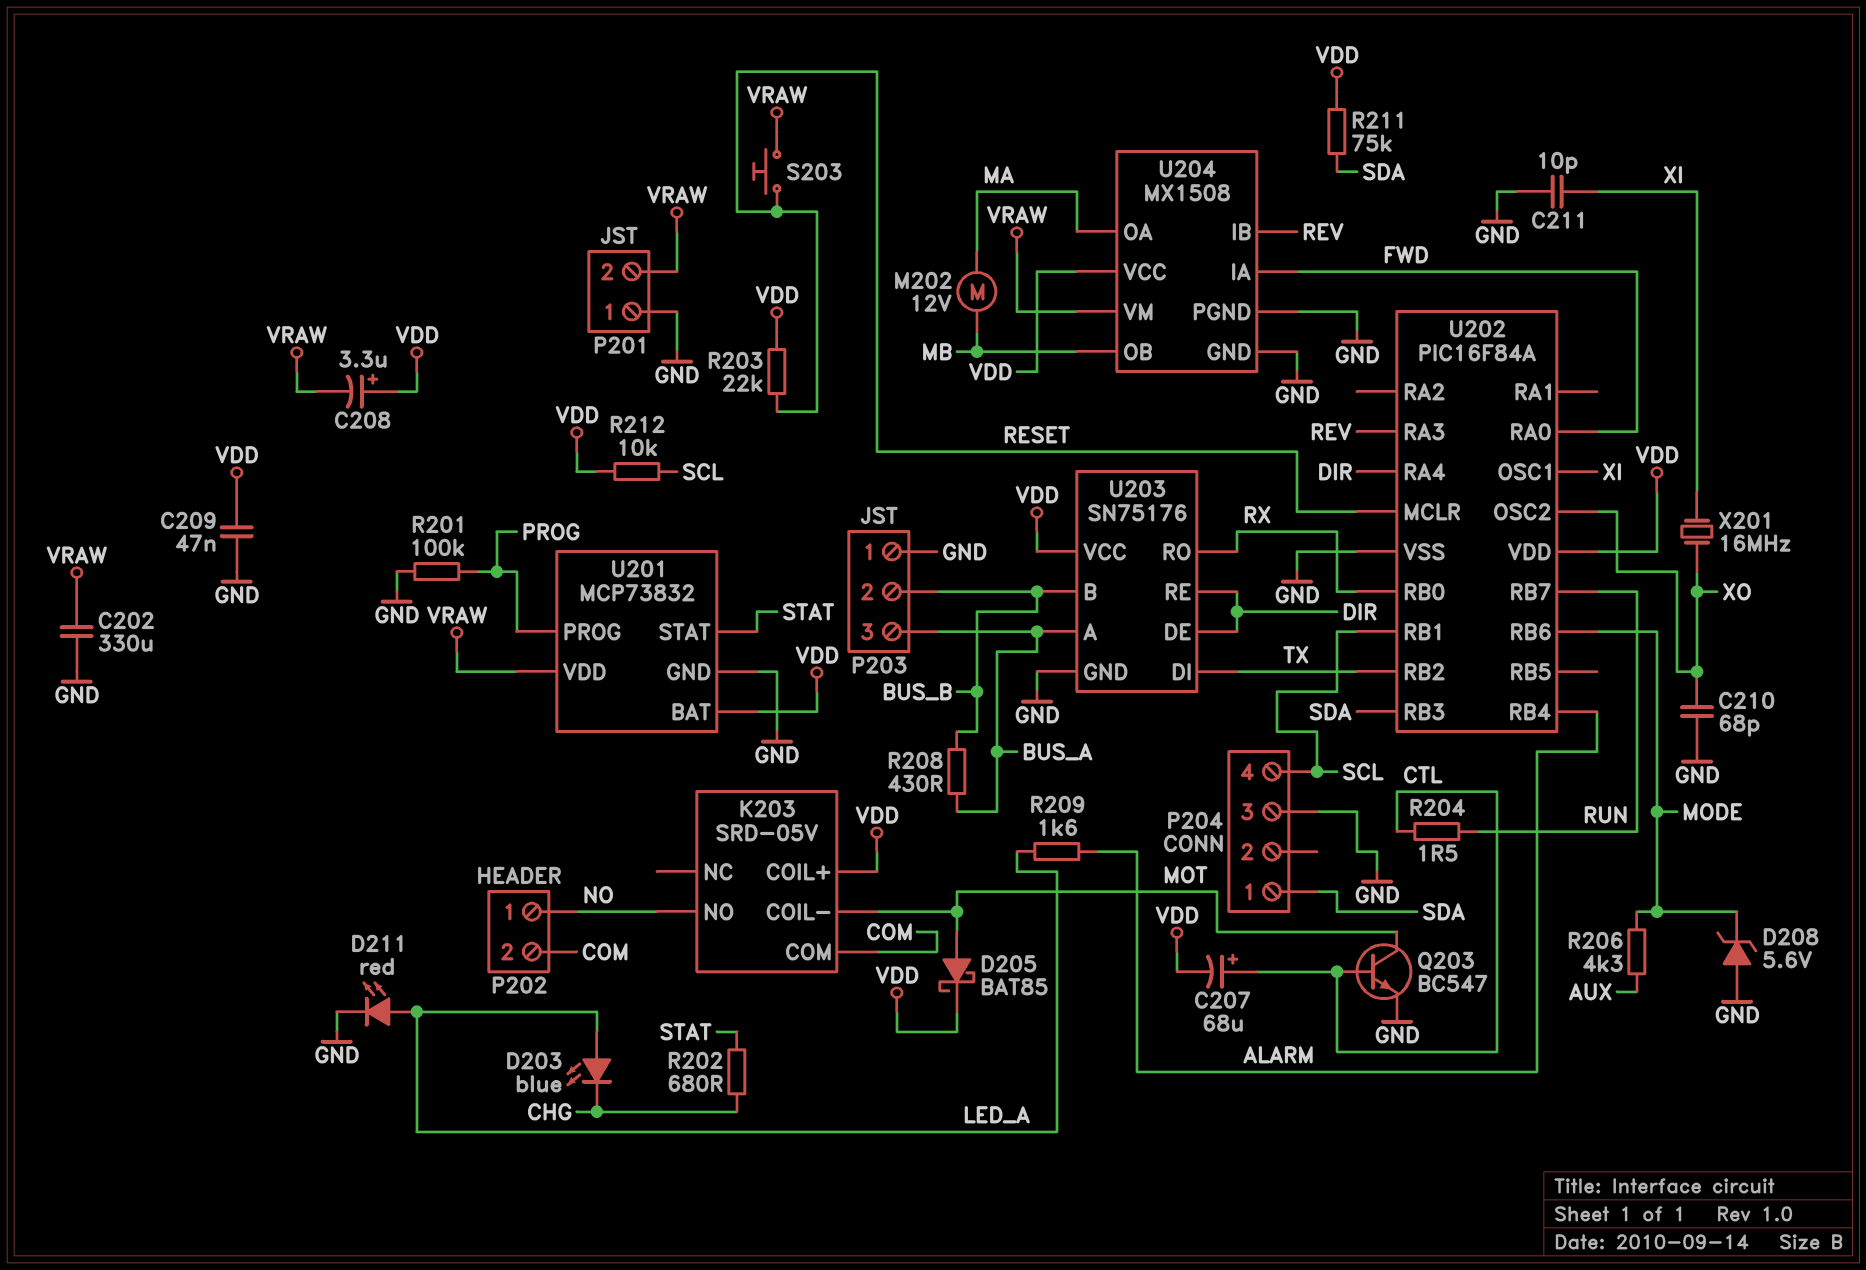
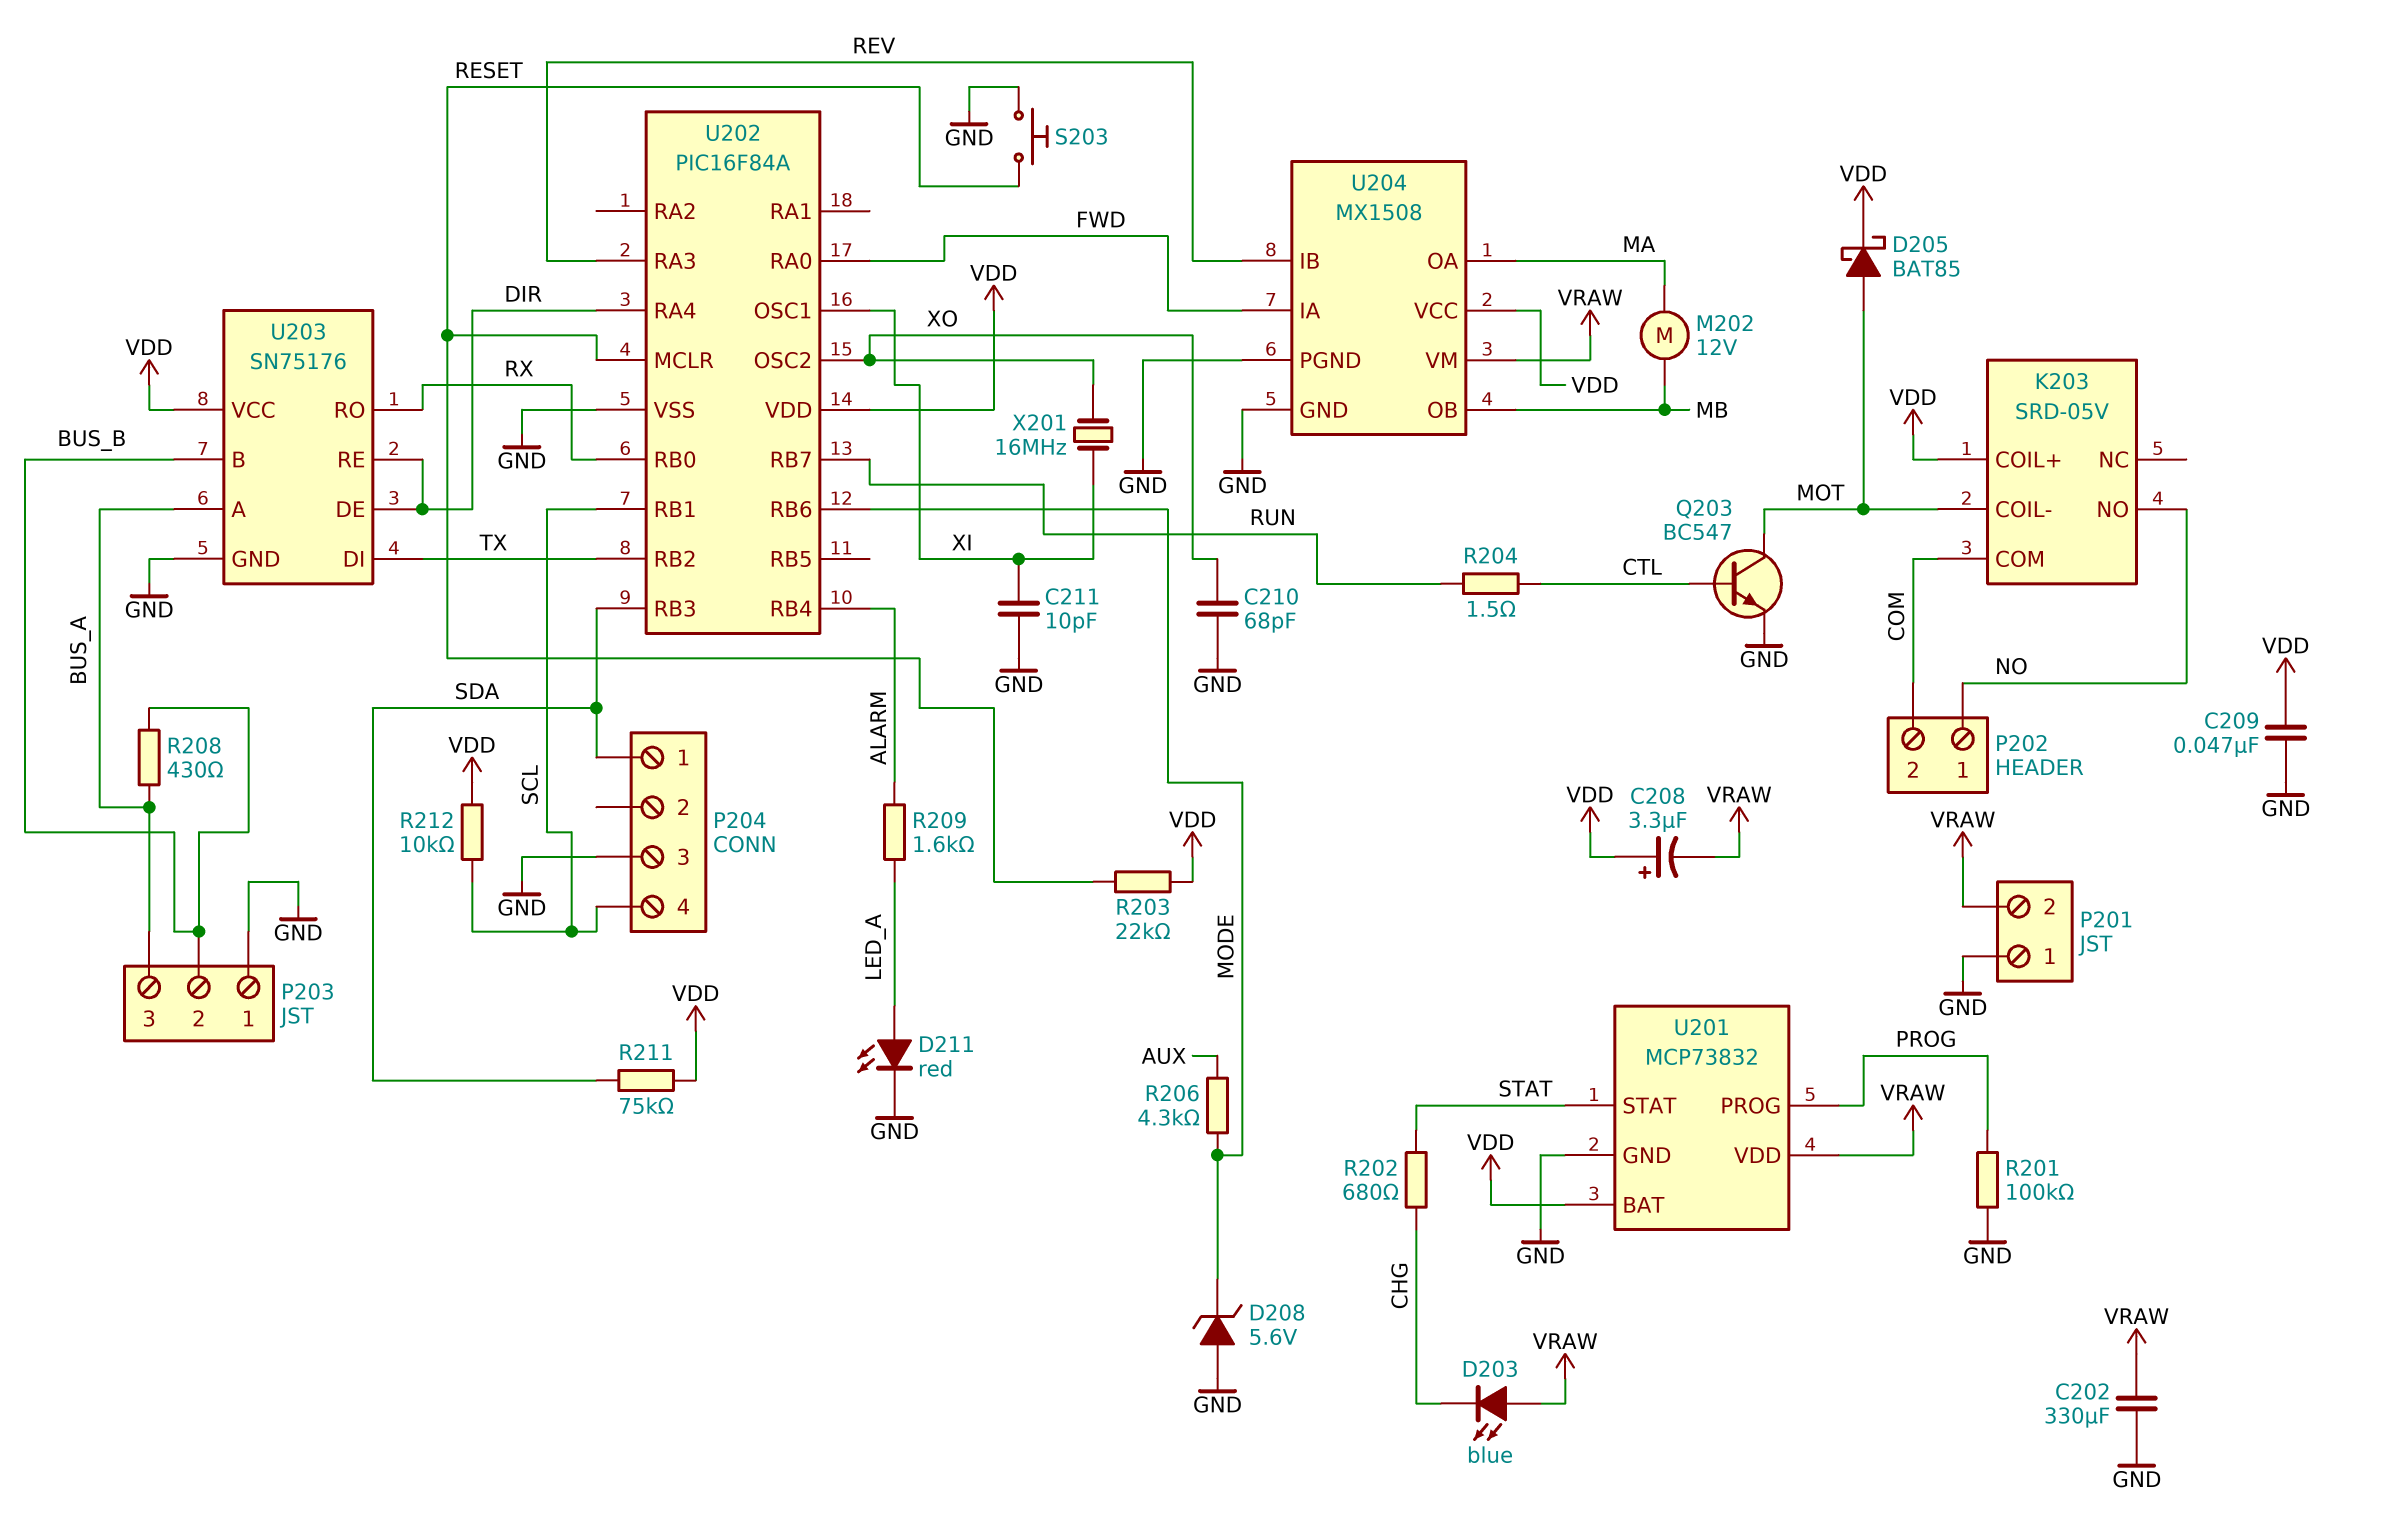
C207: 68uF (plus CTL, minus VDD) -> none
D203: LED blue (A LED_A, K CHG) -> LED blue (A VRAW, K CHG)
S203: button (RESET, VRAW) -> button (GND, RESET)

